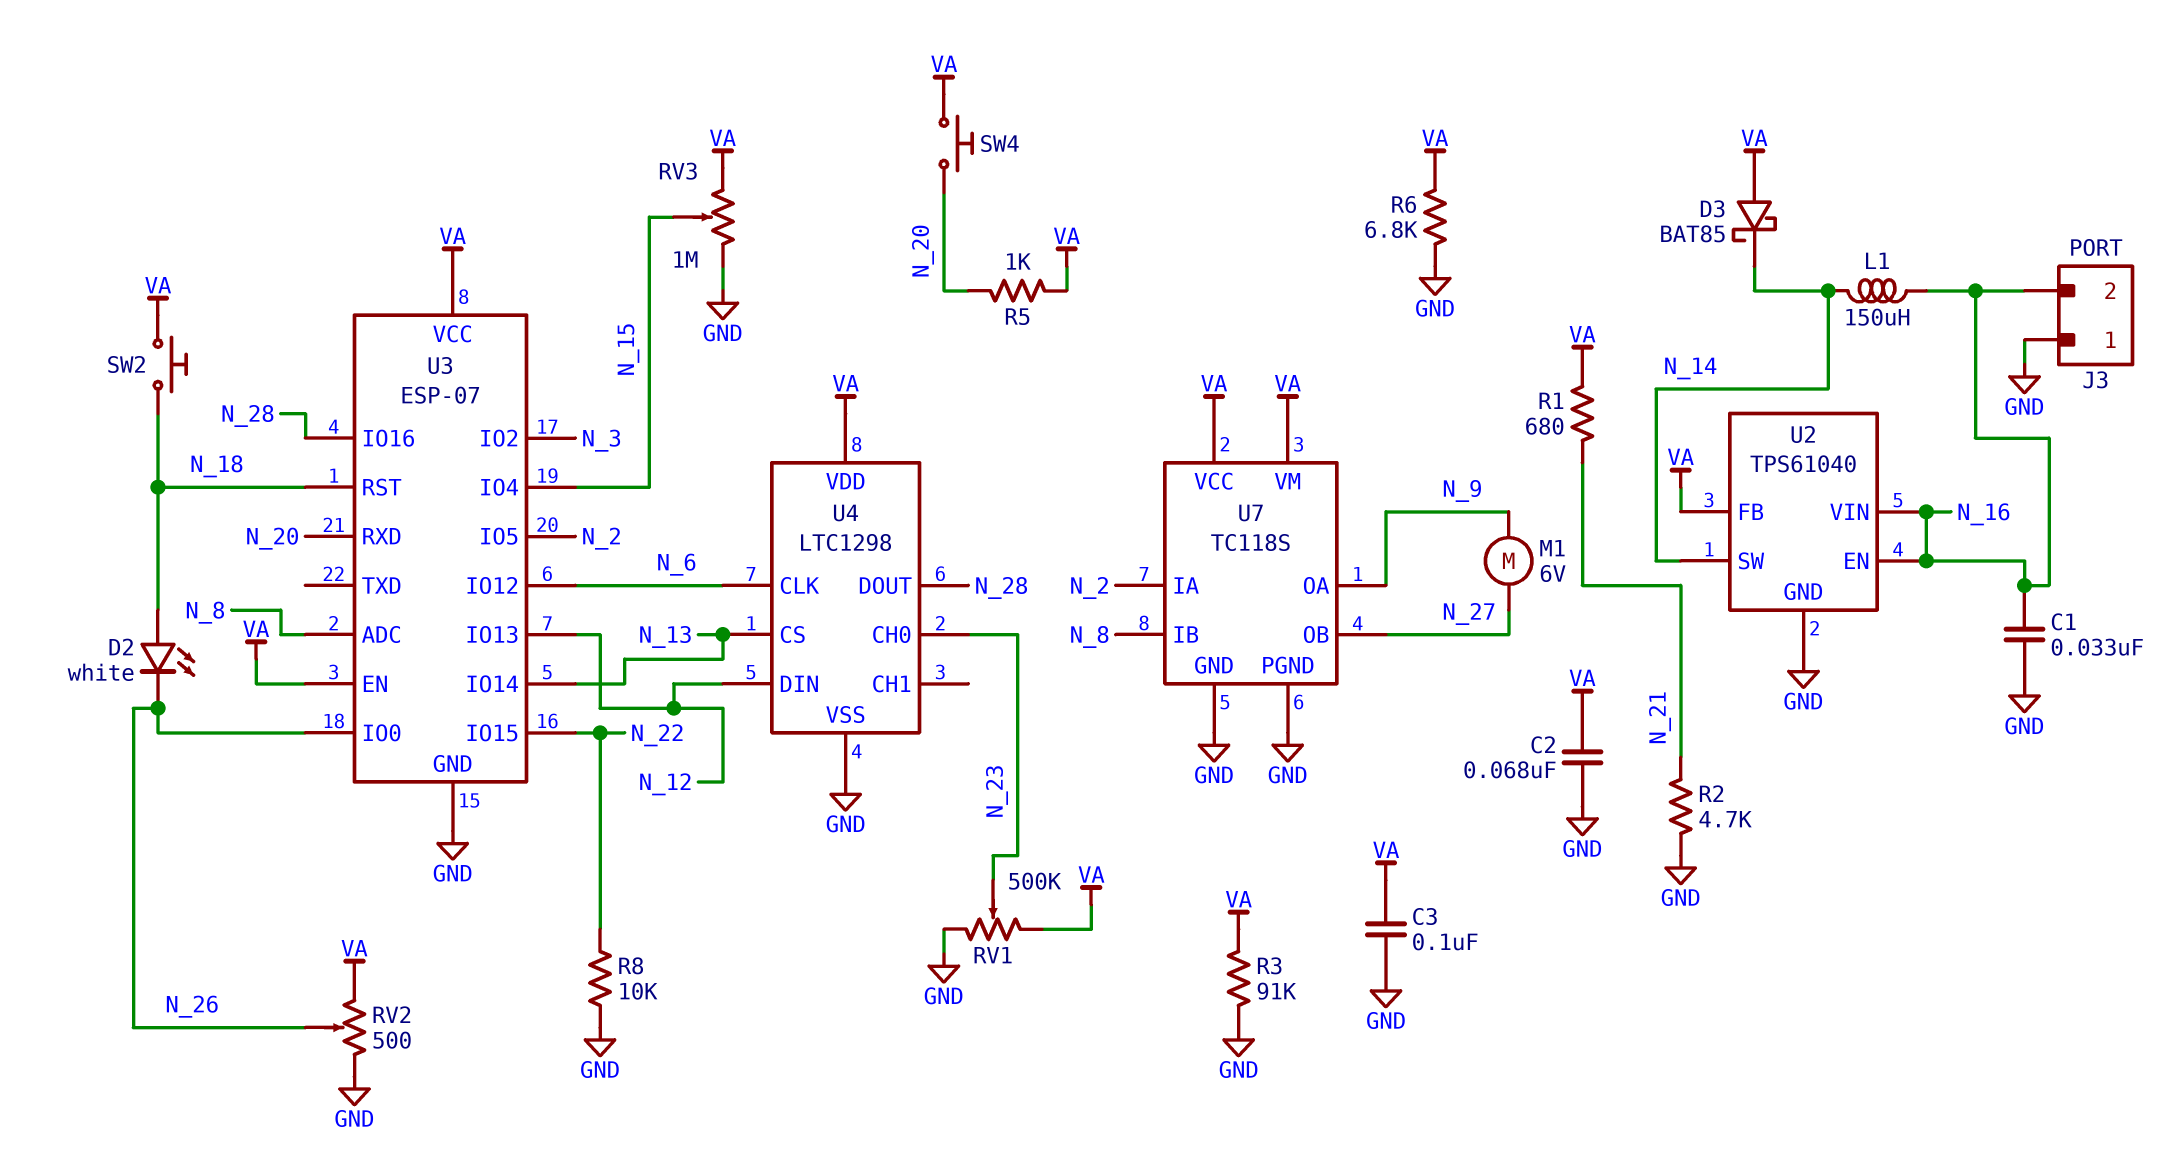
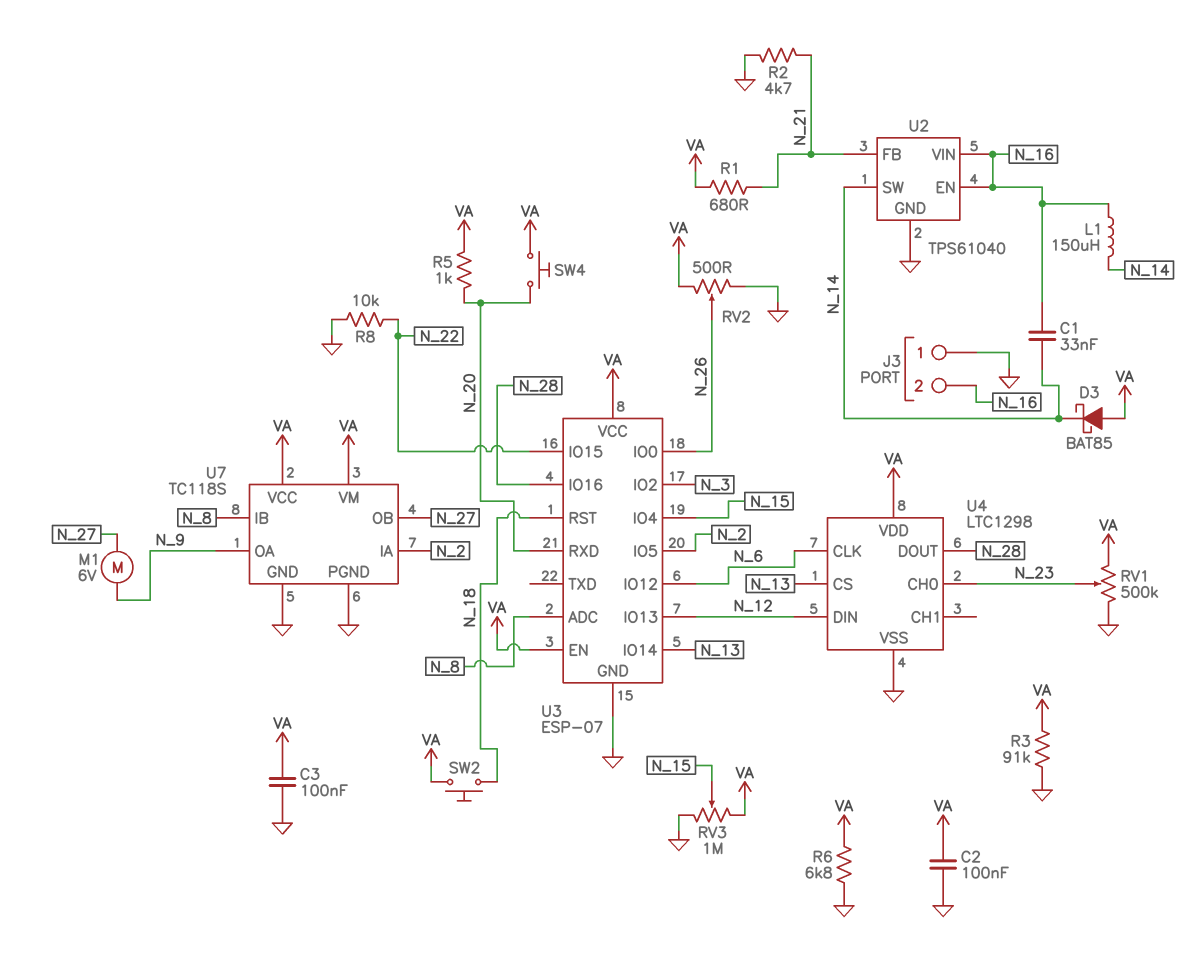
C1: 33nF (GND, N_16) -> 33nF (N_14, N_16)
C2: 68nF (GND, VA) -> 100nF (GND, VA)
D2: LED white (A N_18, K N_26) -> none
U2 pin FB: VA -> N_21

